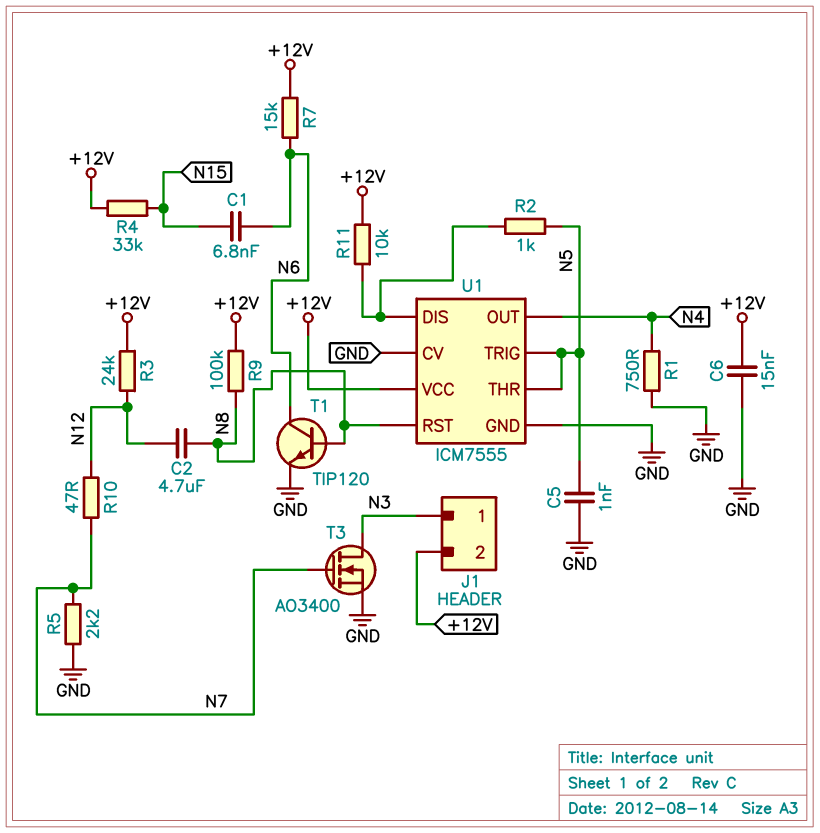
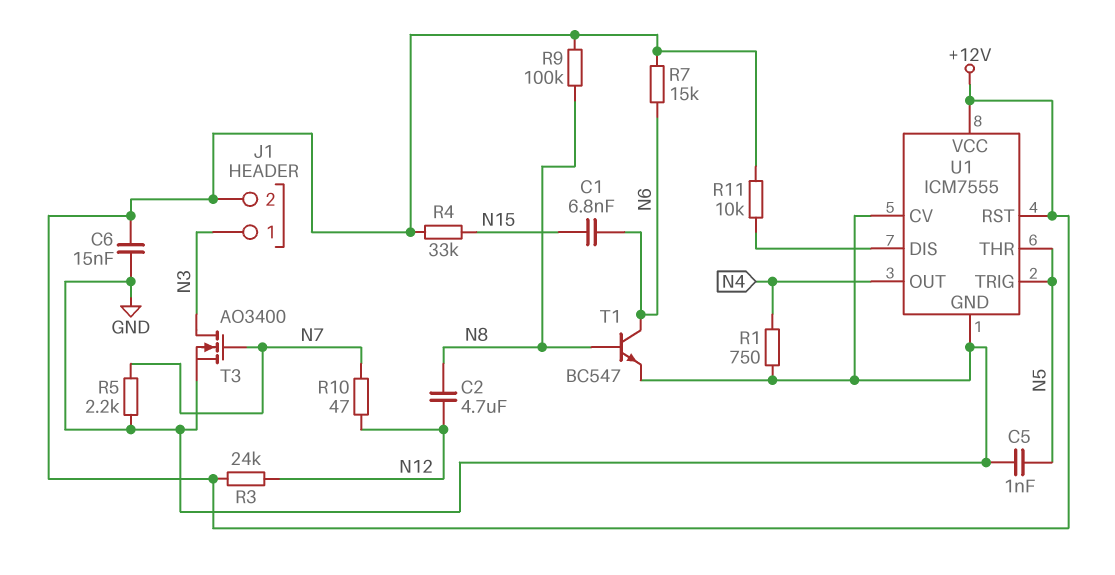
R2: 1k (N5, U1/DIS) -> none
T1: NPN TIP120 (B N8, C N6, E GND) -> NPN BC547 (B N8, C N6, E GND)
U1 pin RST: N8 -> +12V

